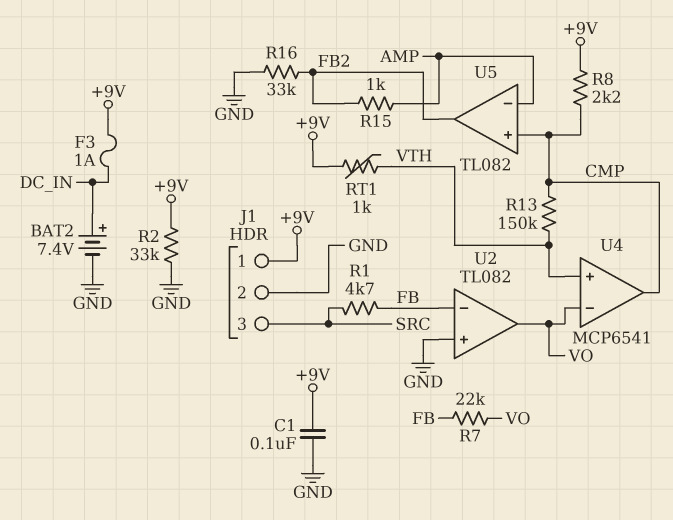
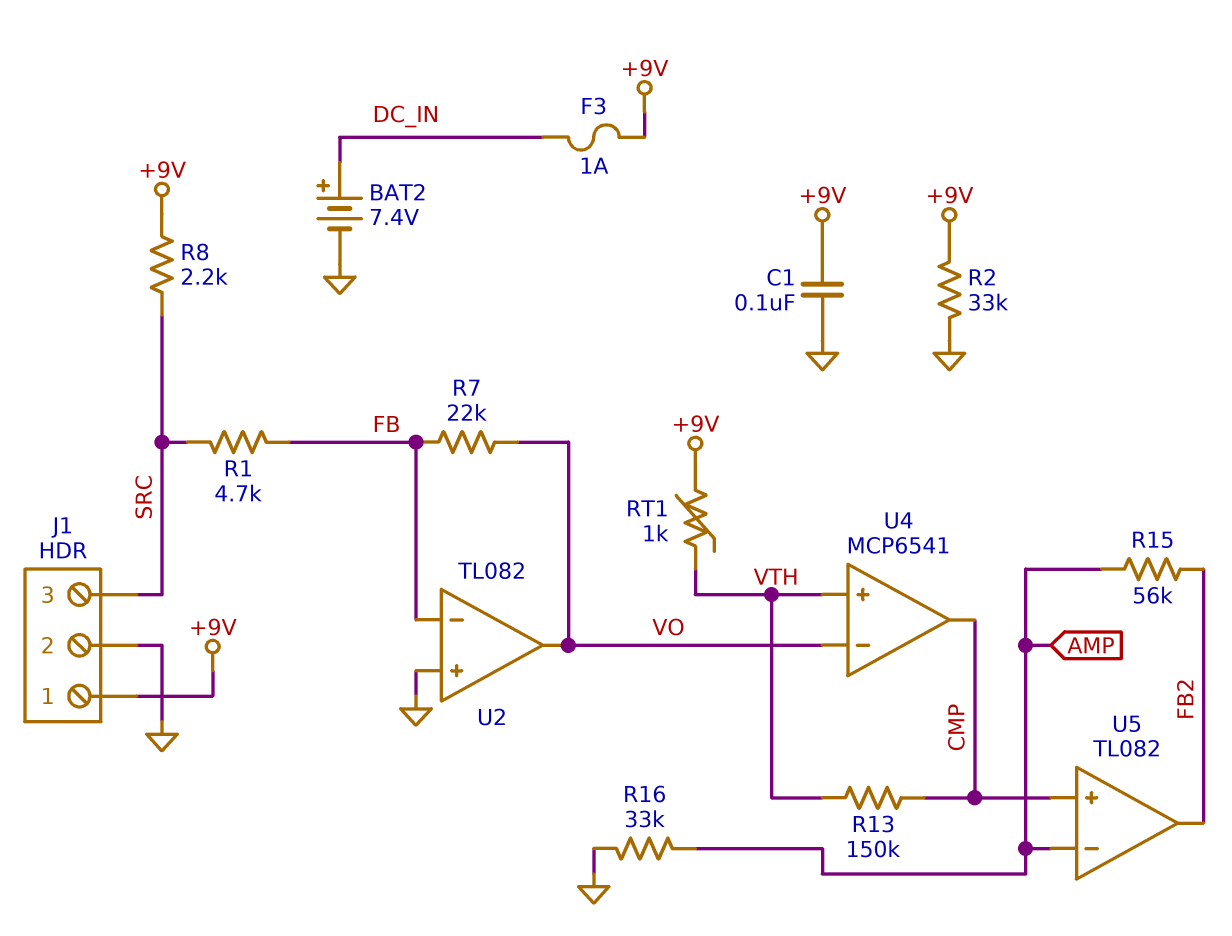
R8: 2.2k (+9V, CMP) -> 2.2k (+9V, SRC)
R15: 1k (AMP, FB2) -> 56k (AMP, FB2)
R16: 33k (FB2, GND) -> 33k (AMP, GND)

